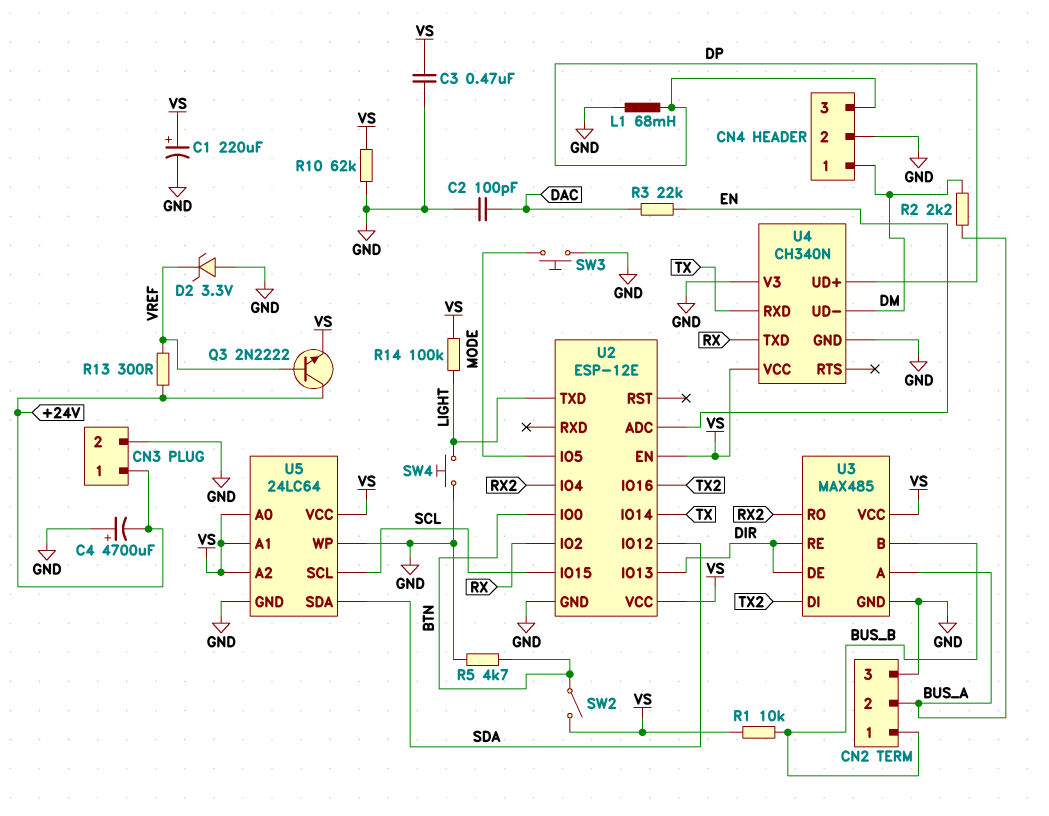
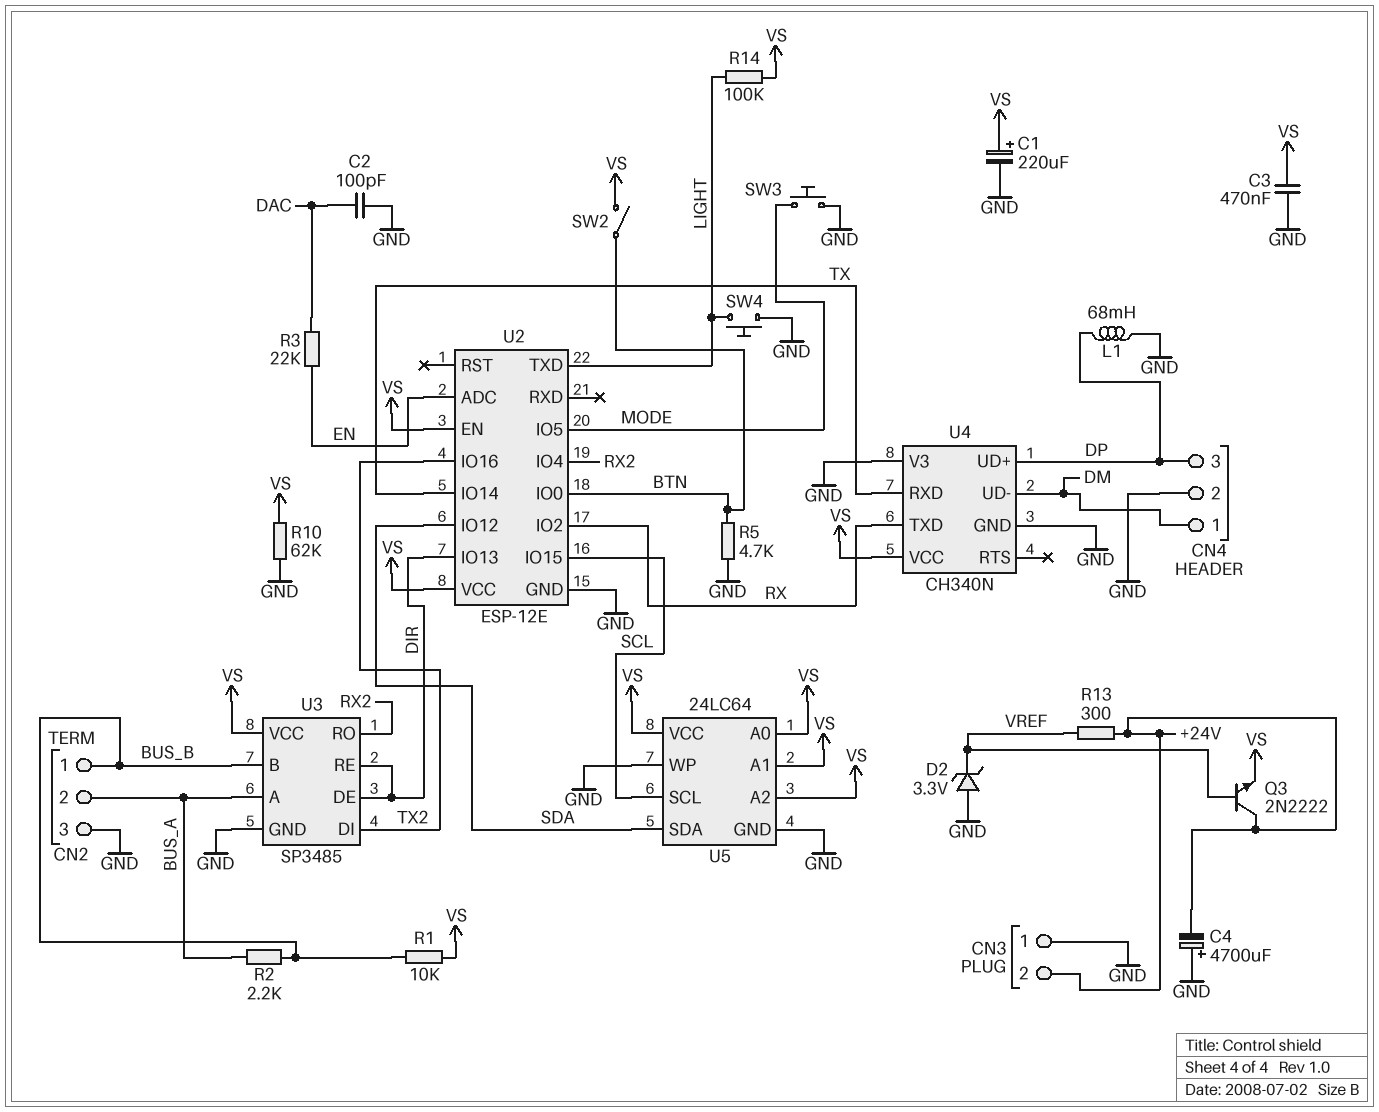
CN3 pin 1: +24V -> GND
CN3 pin 2: GND -> +24V
R2: 2.2k (BUS_A, DM) -> 2.2k (BUS_A, BUS_B)
U3: MAX485 -> SP3485

